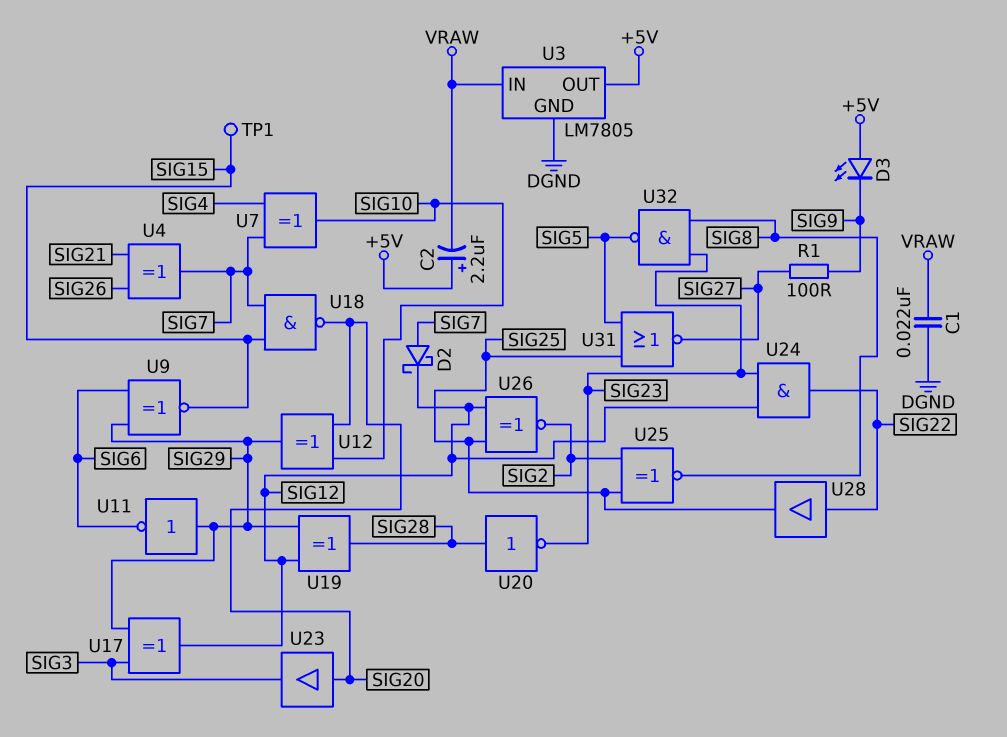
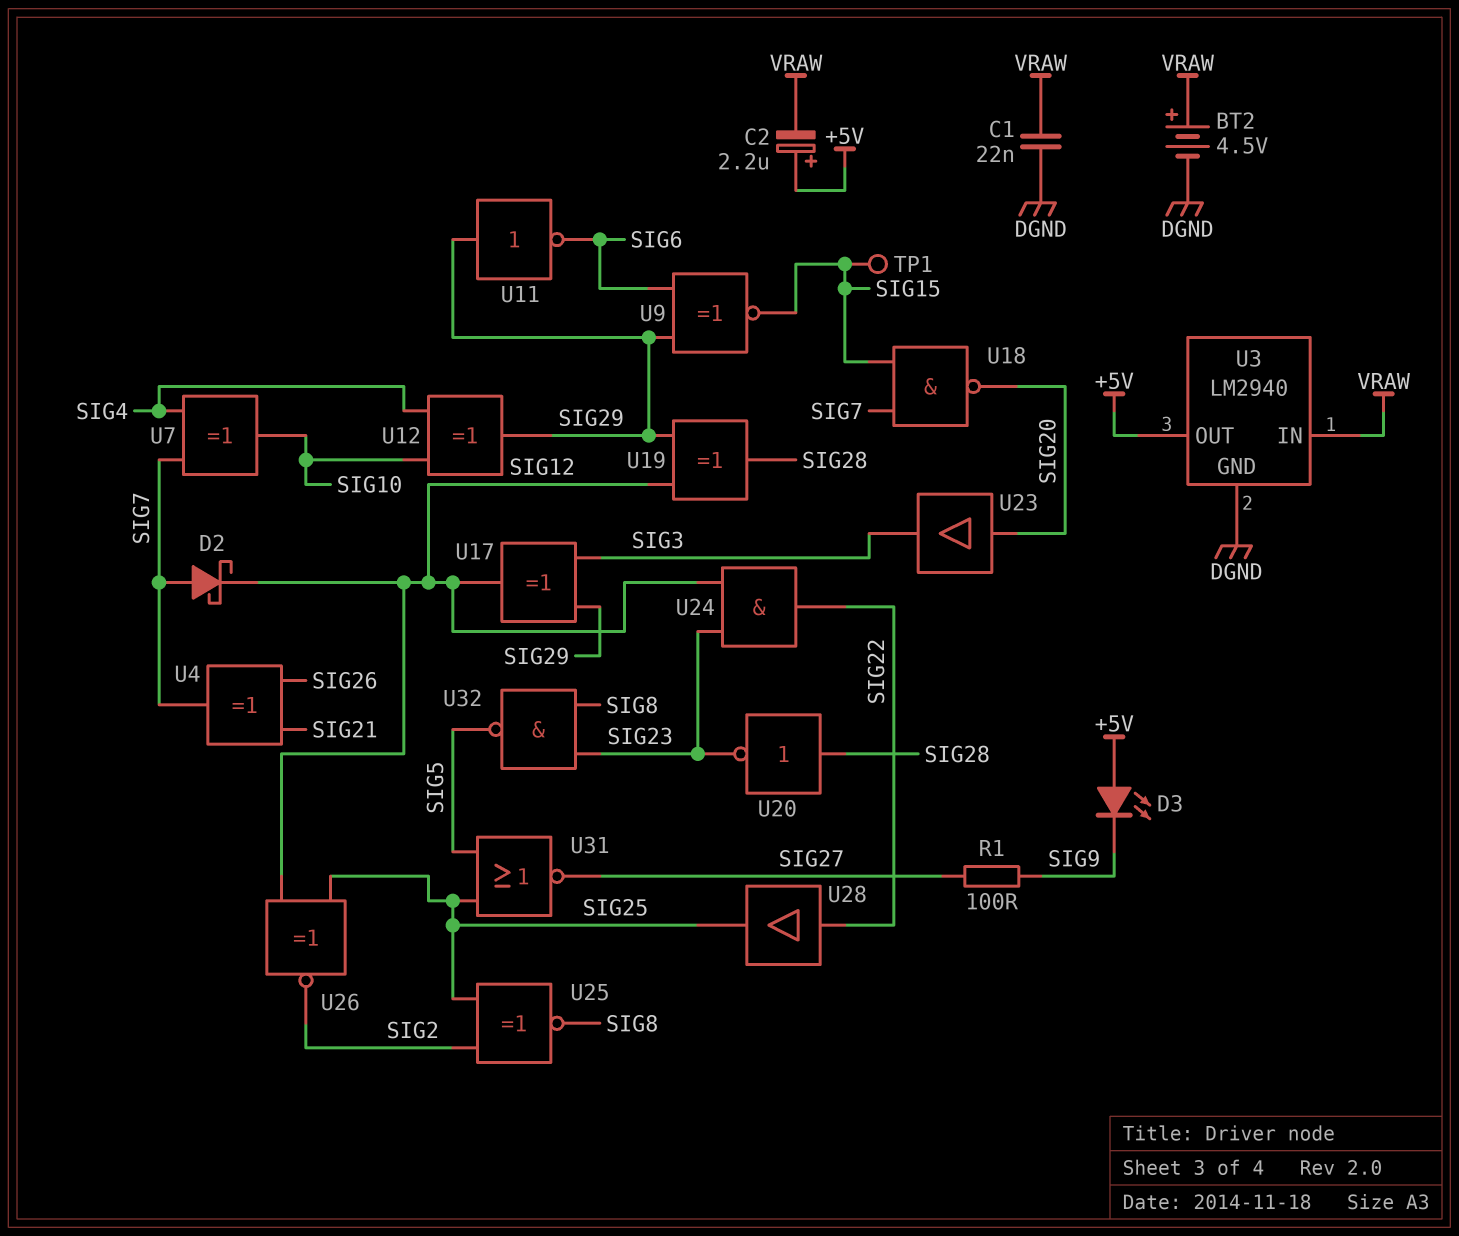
BT2: none -> 4.5V (plus VRAW, minus DGND)
U3: LM7805 -> LM2940
U12: XOR (in SIG10, in SIG20, out SIG29) -> XOR (in SIG4, in SIG10, out SIG29)

